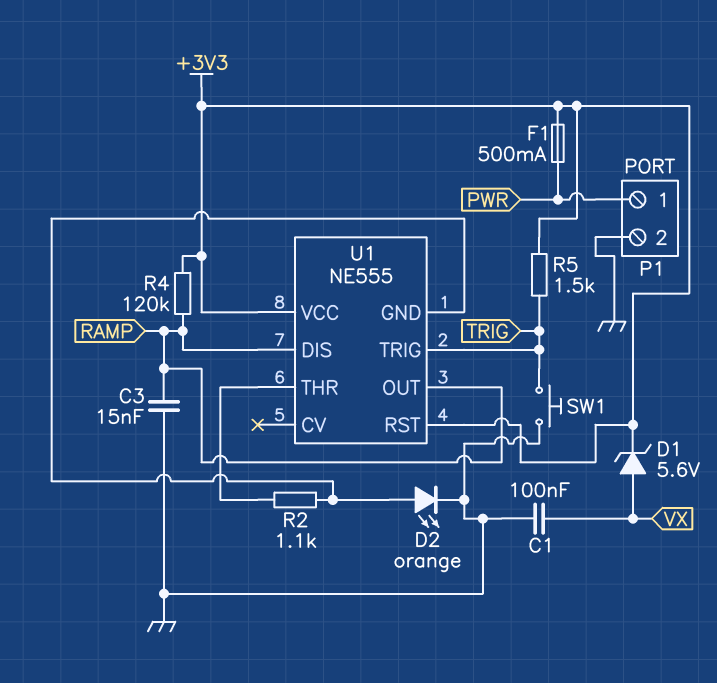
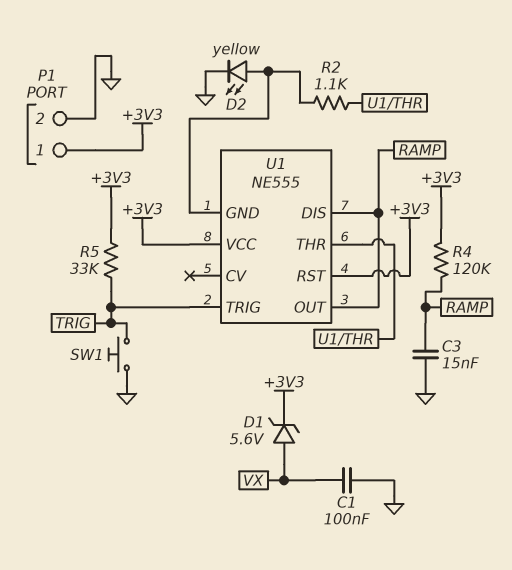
D2: LED orange (A U1/GND, K GND) -> LED yellow (A U1/GND, K GND)
F1: 500mA (+3V3, PWR) -> none
P1 pin 1: PWR -> +3V3
R5: 1.5k (+3V3, TRIG) -> 33k (+3V3, TRIG)

